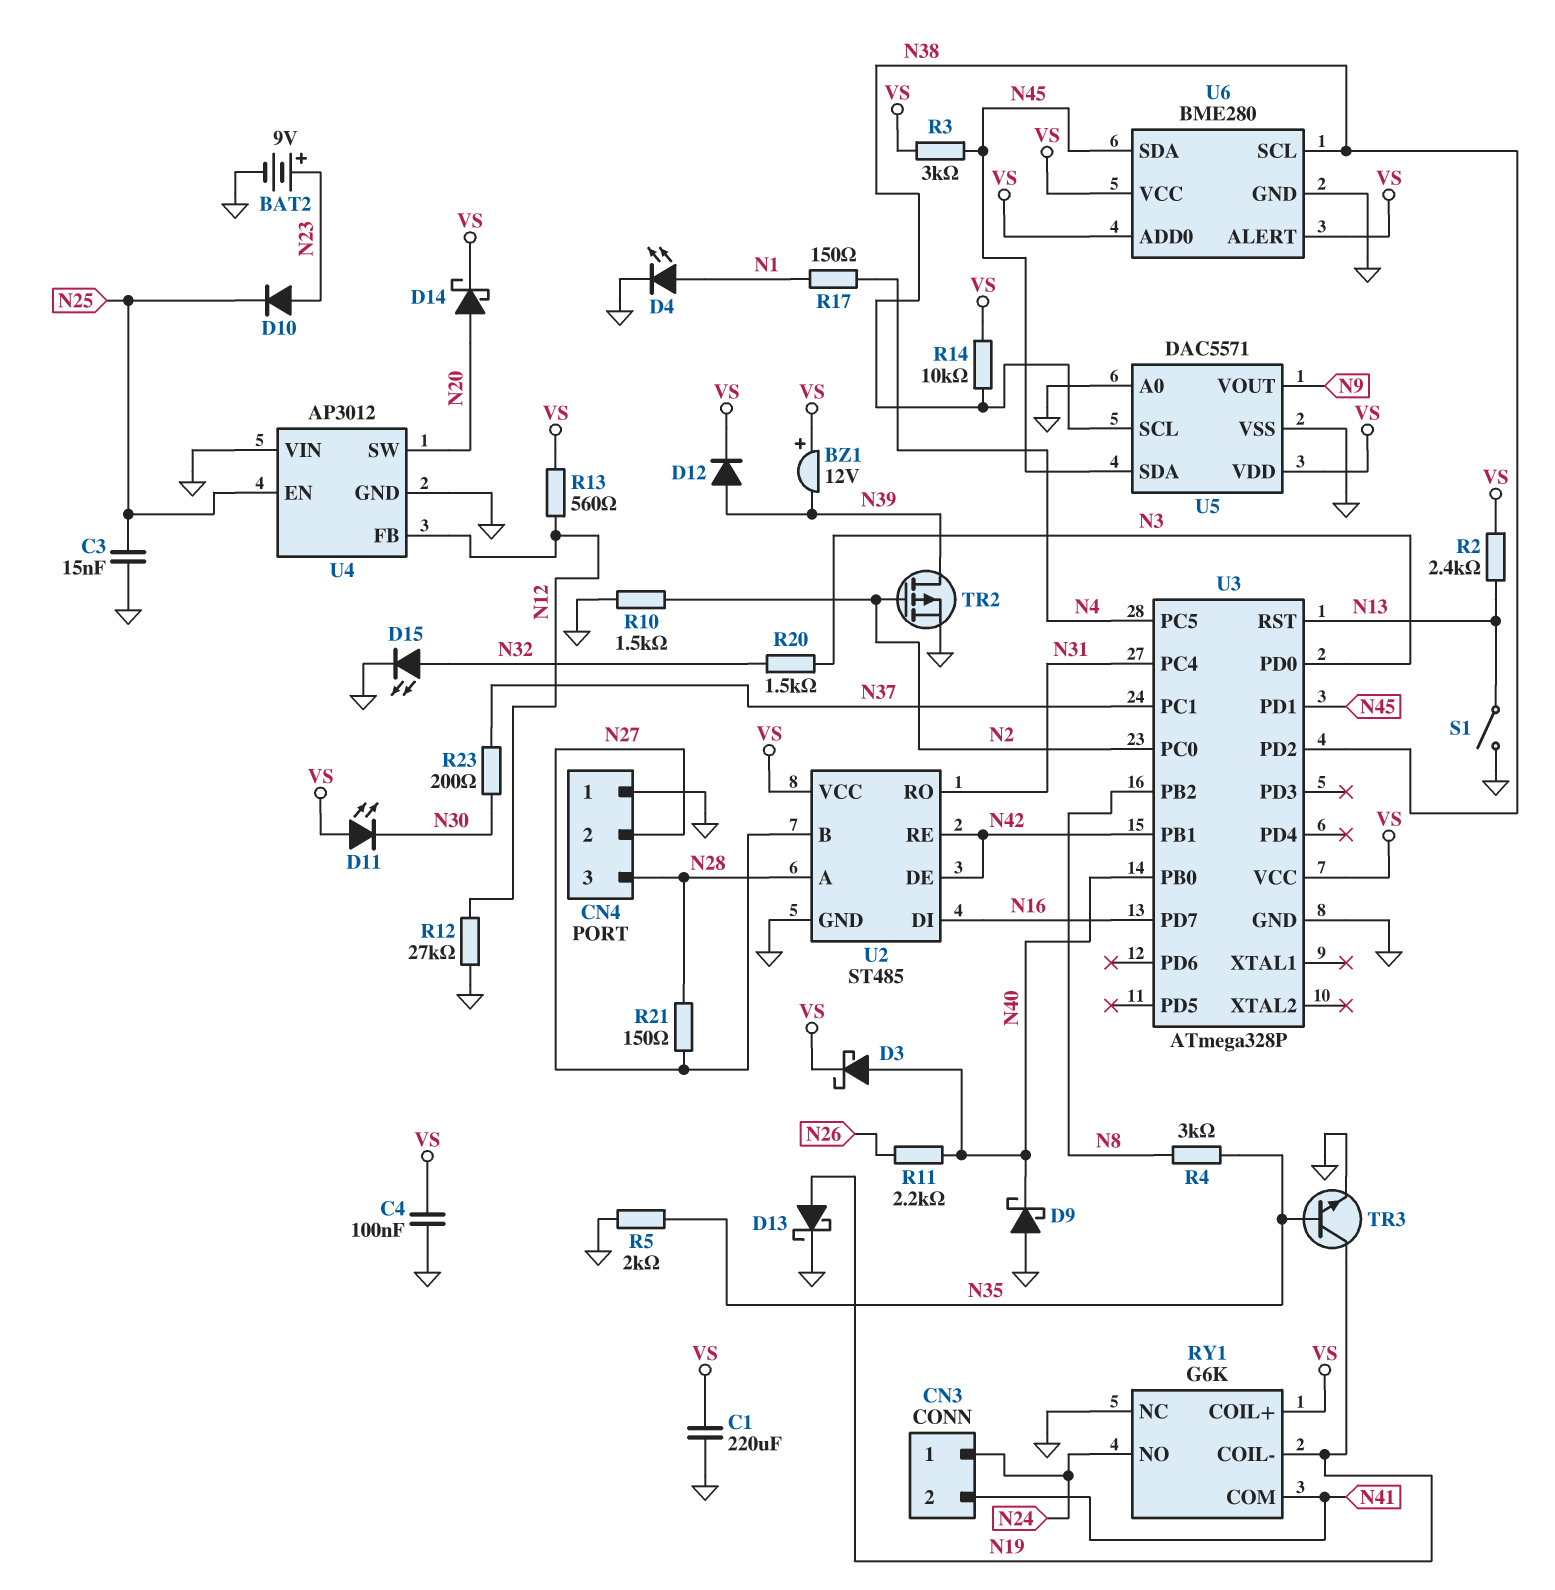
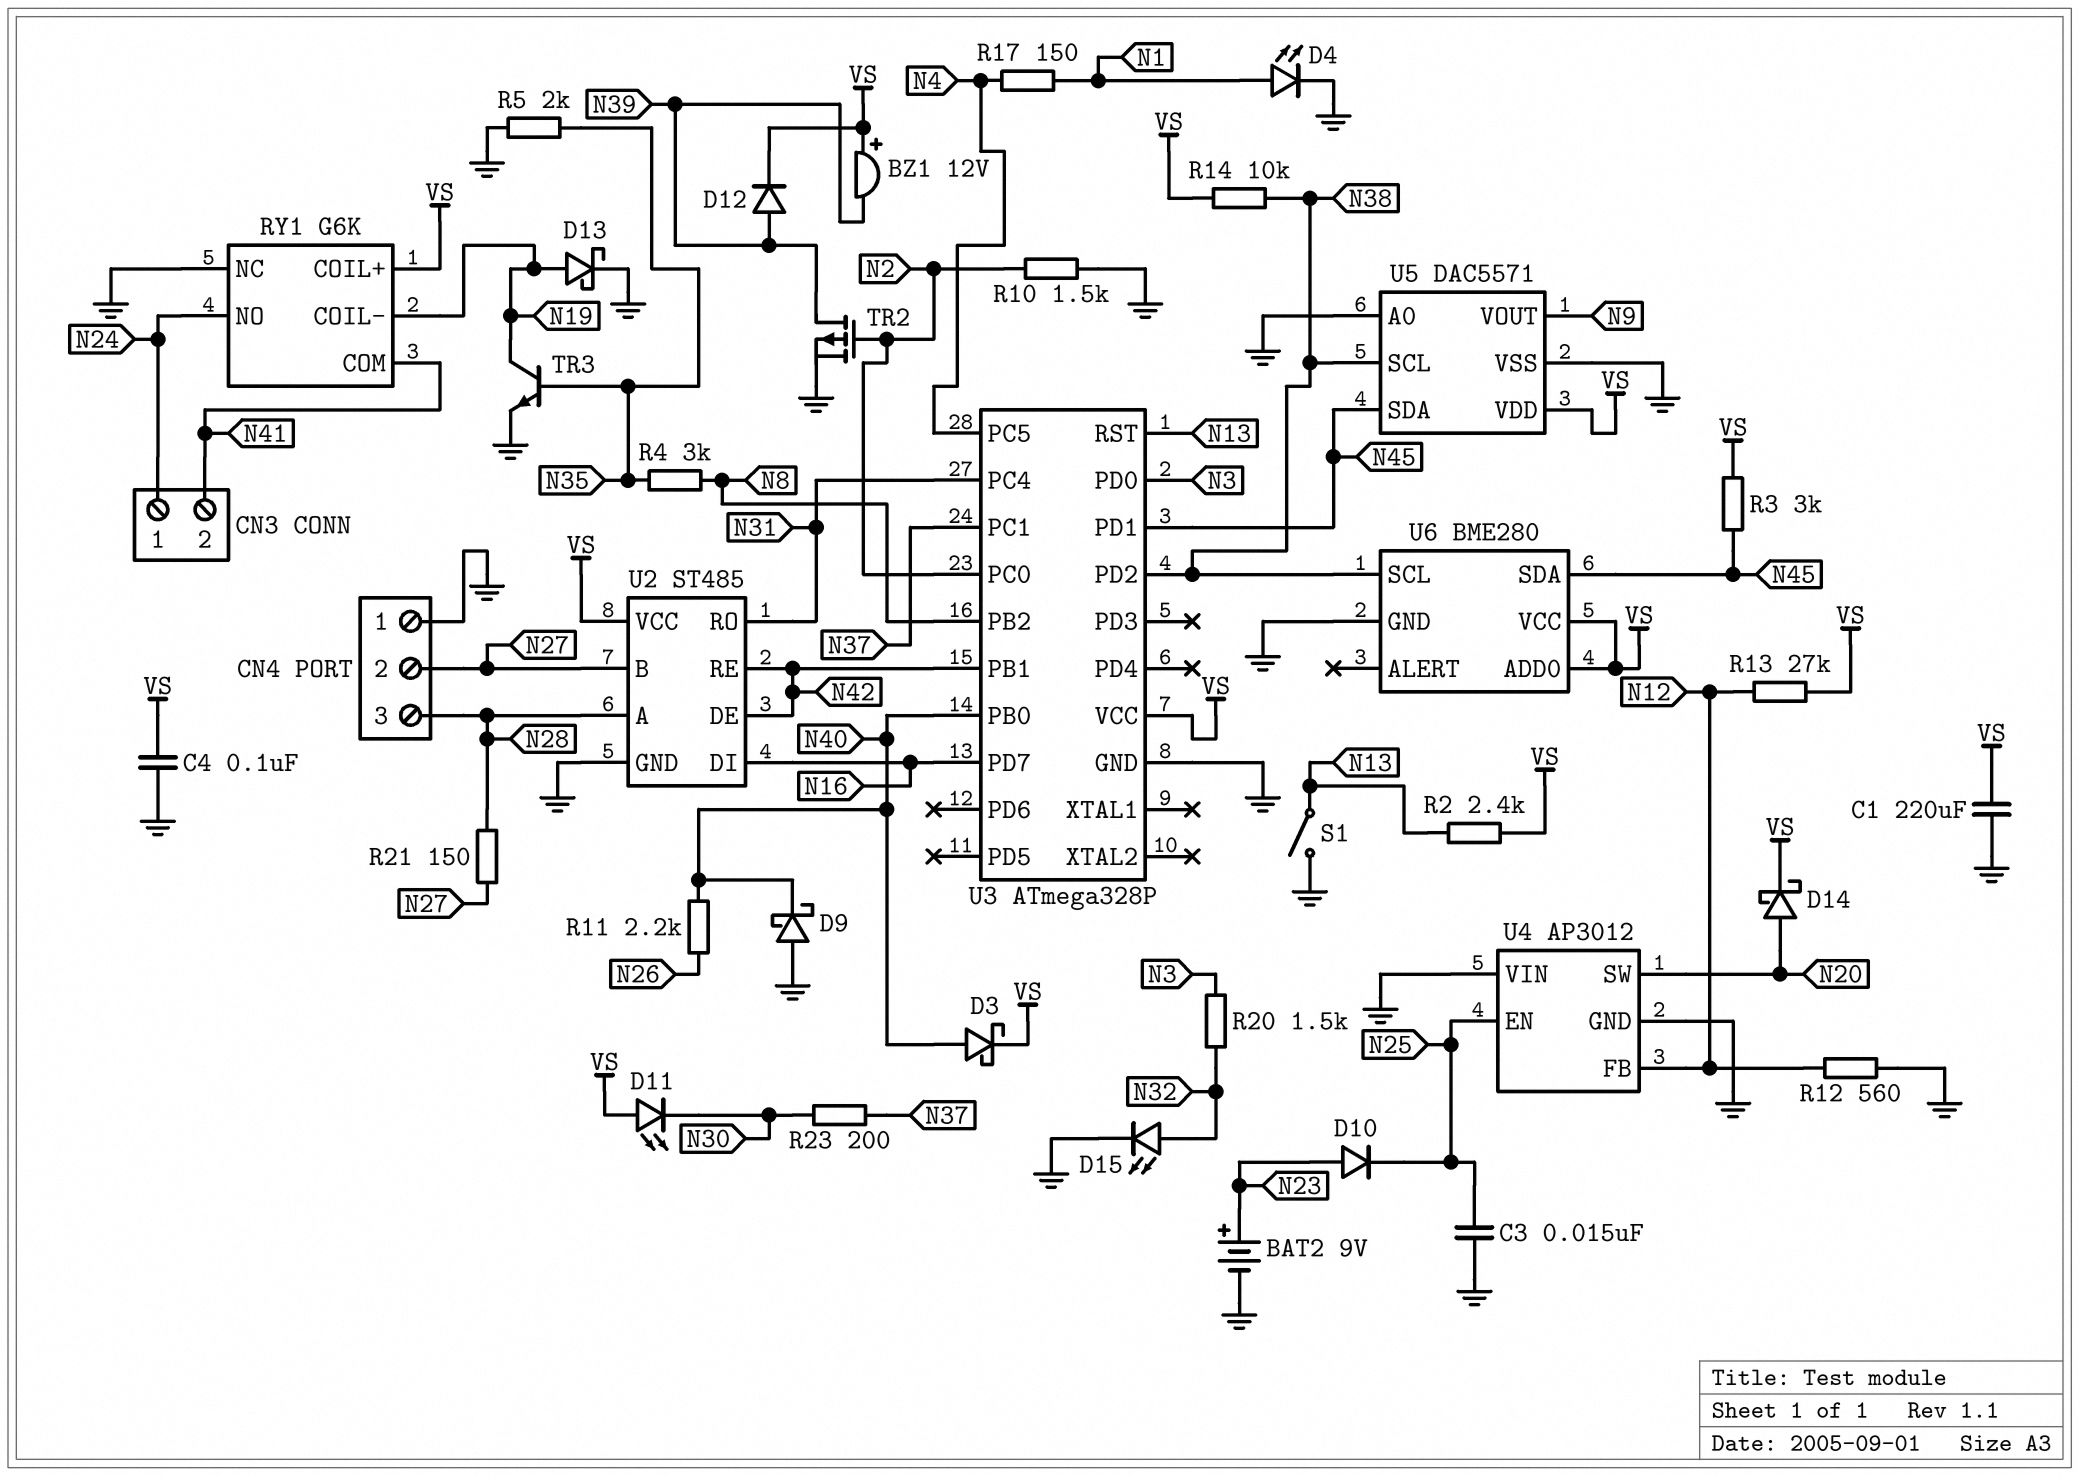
R12: 27k (GND, N12) -> 560 (GND, N12)
R13: 560 (N12, VS) -> 27k (N12, VS)
U6 pin ALERT: VS -> none

